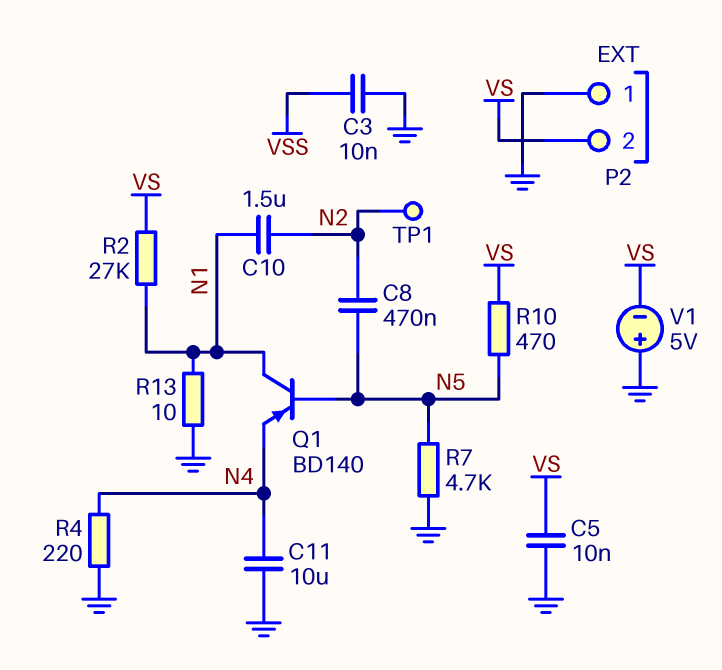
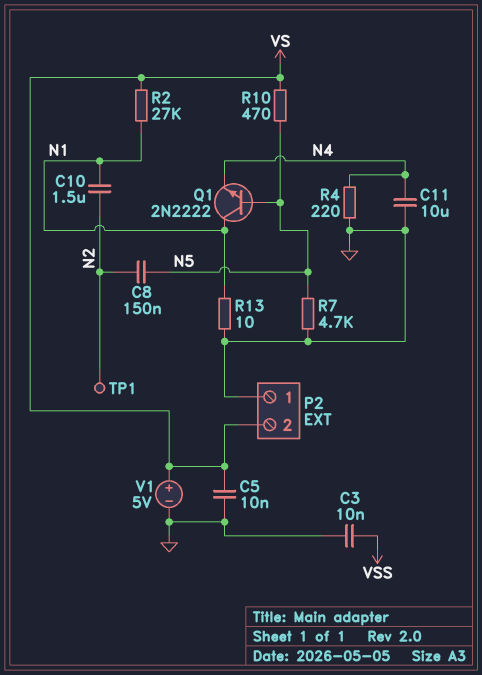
C8: 470nF (N2, N5) -> 150nF (N2, N5)
Q1: PNP BD140 (B N5, C N1, E N4) -> NPN 2N2222 (B N5, C N1, E N4)
V1: 5V (plus GND, minus VS) -> 5V (plus VS, minus GND)

